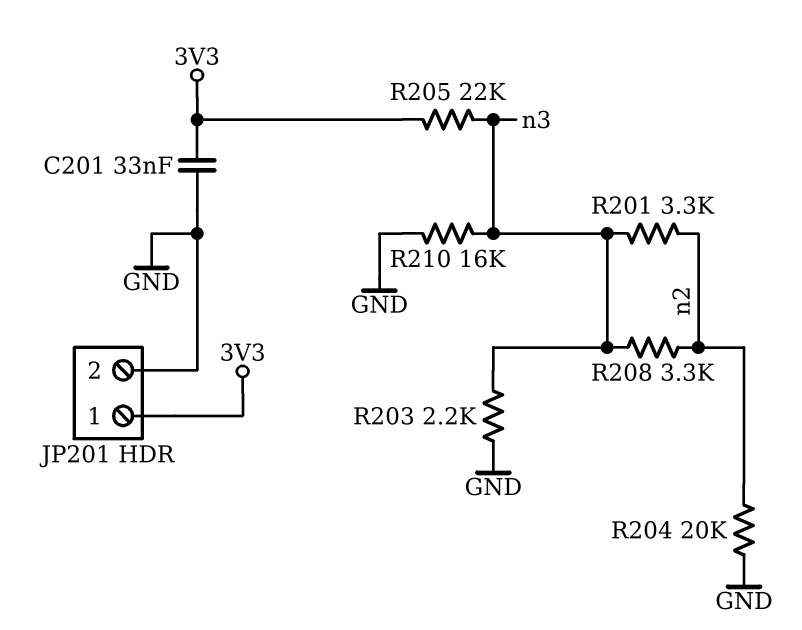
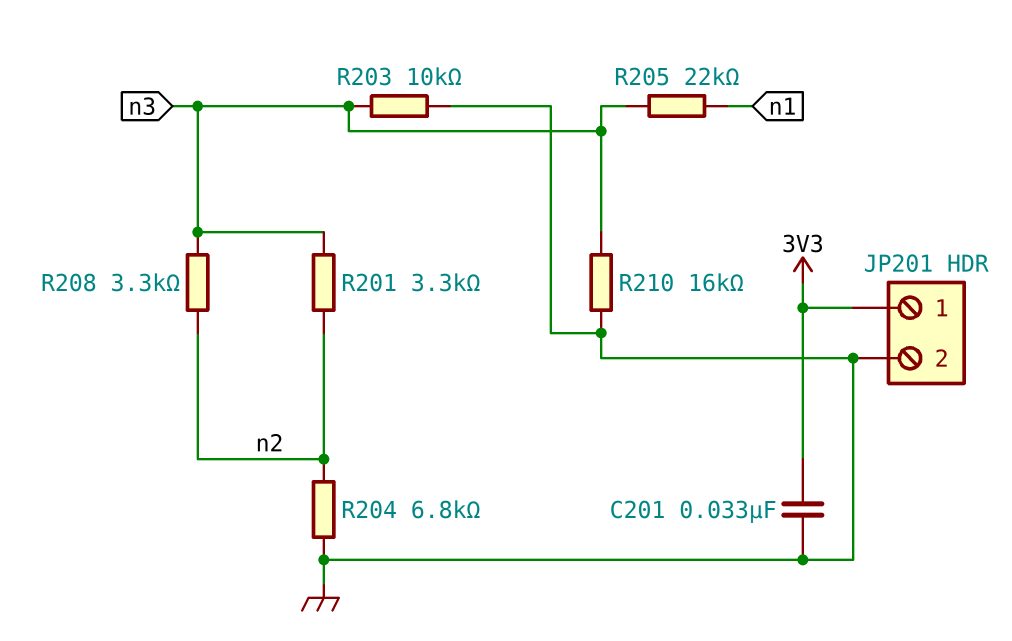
R203: 2.2k (GND, n3) -> 10k (GND, n3)
R204: 20k (GND, n2) -> 6.8k (GND, n2)
R205: 22k (3V3, n3) -> 22k (n1, n3)

